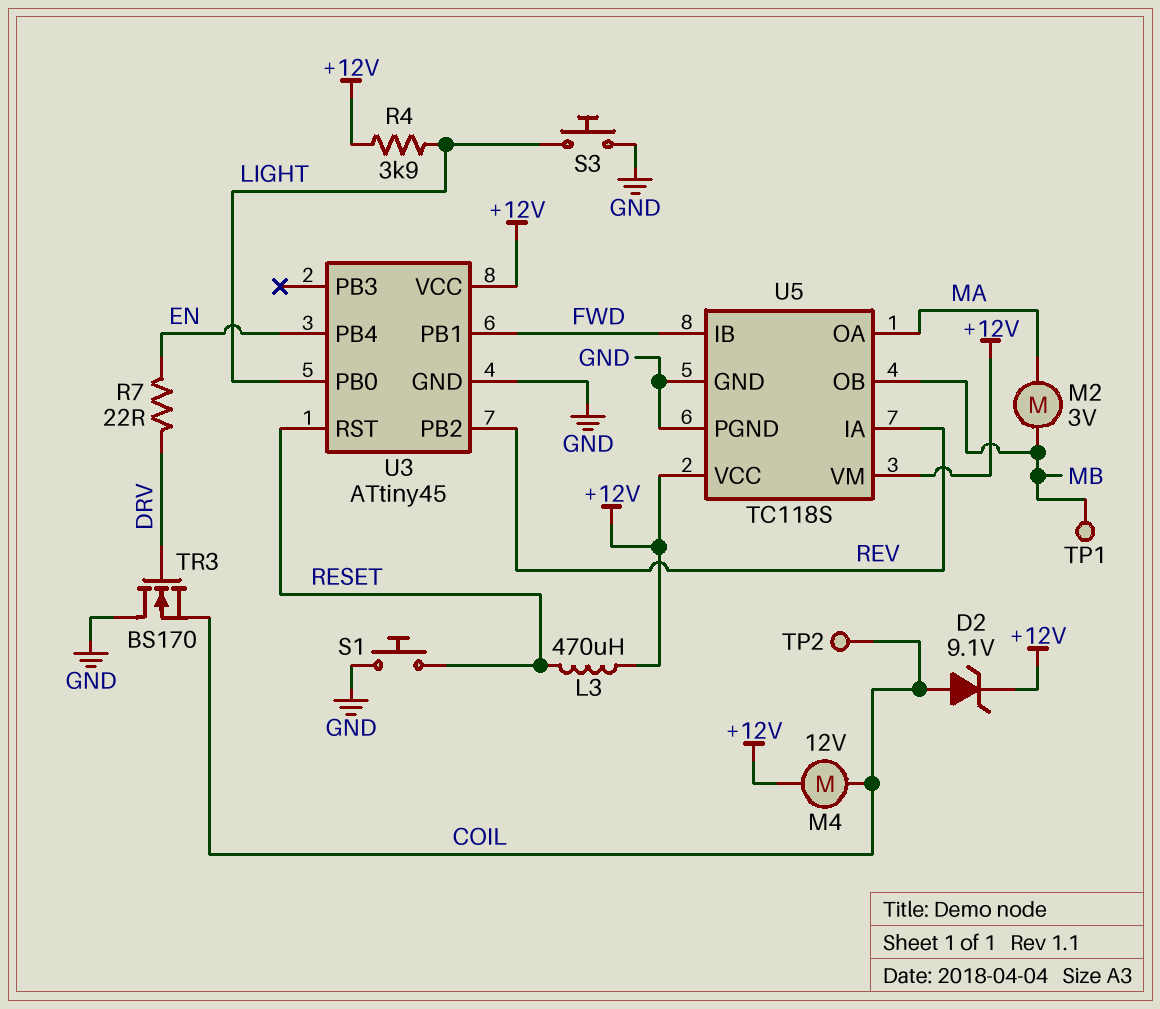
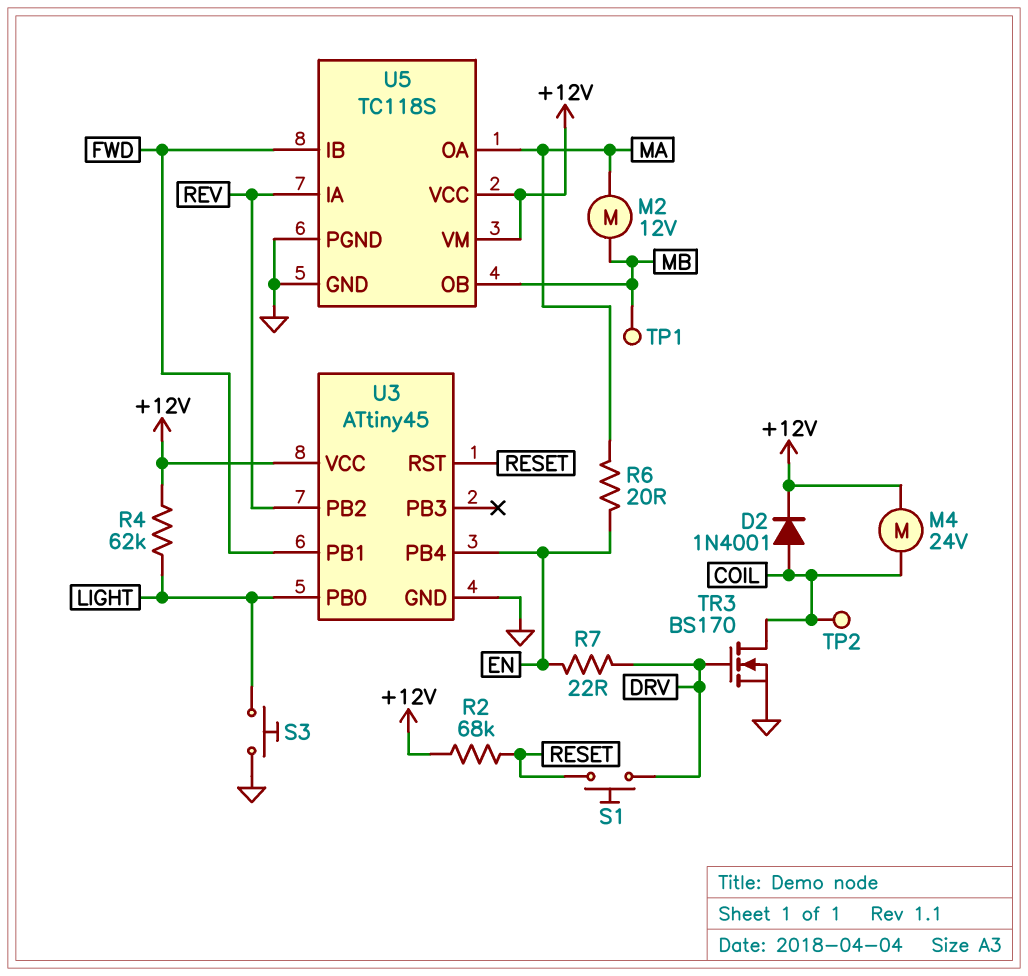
D2: zener 9.1V (A COIL, K +12V) -> diode 1N4001 (A COIL, K +12V)
L3: 470uH (+12V, RESET) -> none
M2: motor 3V (MA, MB) -> motor 12V (MA, MB)
M4: motor 12V (+12V, COIL) -> motor 24V (+12V, COIL)
R2: none -> 68k (+12V, RESET)
R4: 3.9k (+12V, LIGHT) -> 62k (+12V, LIGHT)
R6: none -> 20 (EN, MA)
S1: button (GND, RESET) -> button (DRV, RESET)
TR3: NMOS BS170 (G DRV, D GND, S COIL) -> NMOS BS170 (G DRV, D COIL, S GND)

